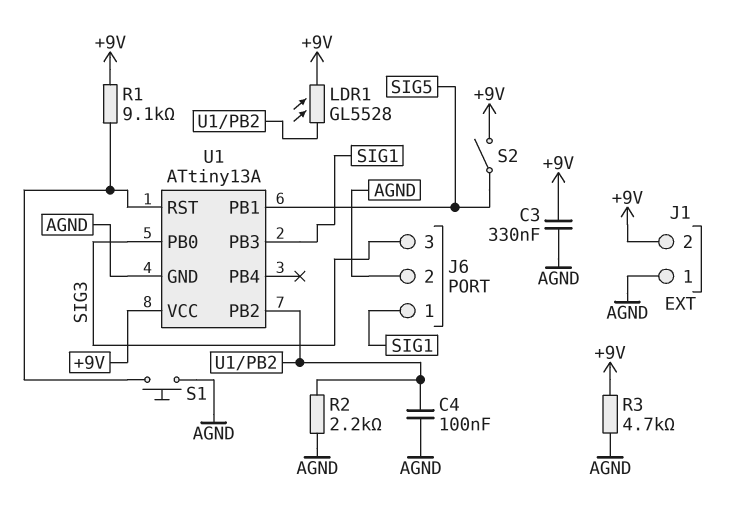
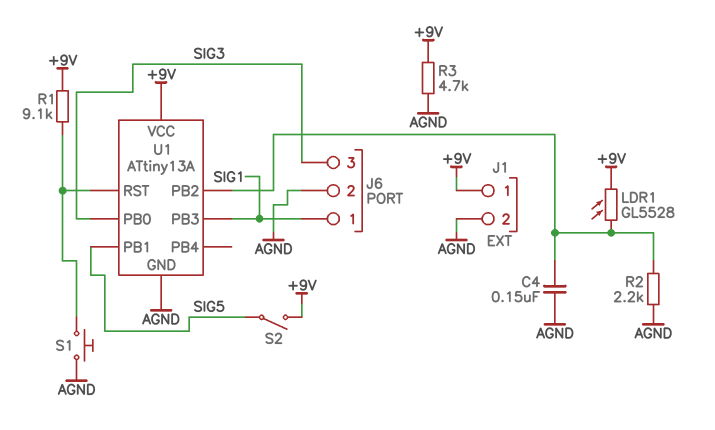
C3: 330nF (+9V, AGND) -> none
C4: 100nF (AGND, U1/PB2) -> 150nF (AGND, U1/PB2)
J1 pin 1: AGND -> +9V
J1 pin 2: +9V -> AGND

